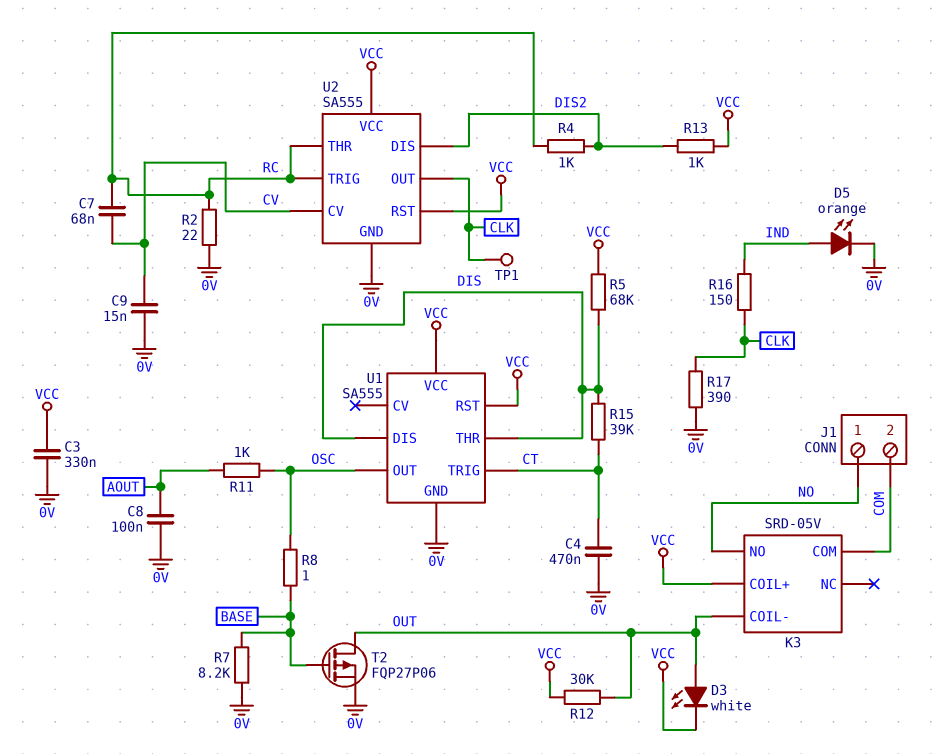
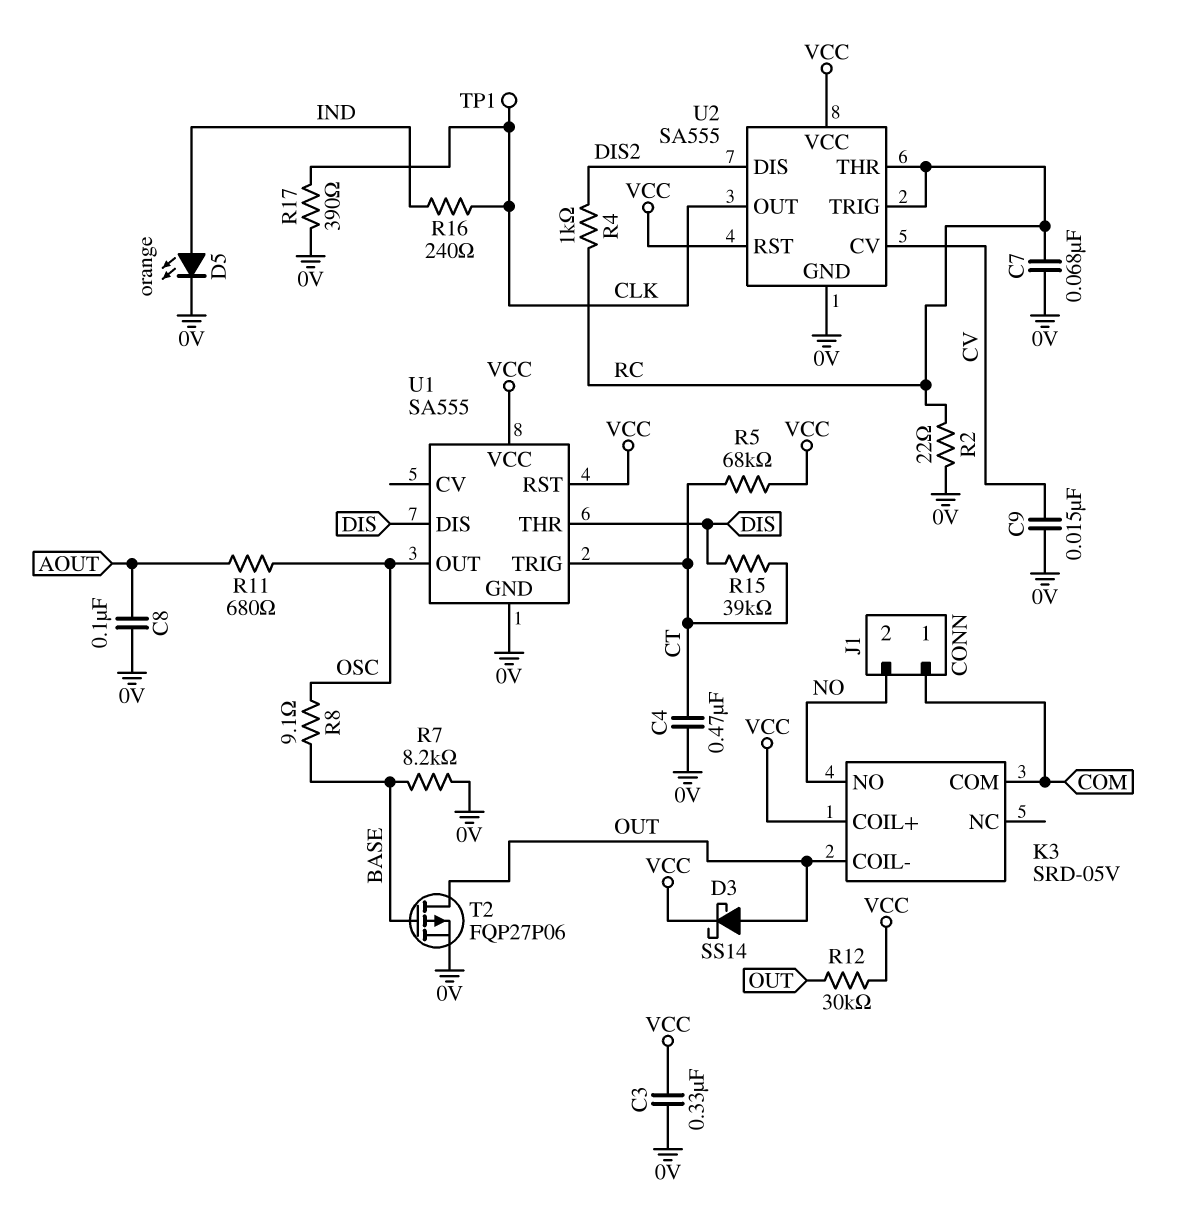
C7: 68nF (CV, RC) -> 68nF (0V, RC)
D3: LED white (A OUT, K VCC) -> schottky SS14 (A OUT, K VCC)
J1 pin 1: NO -> COM
J1 pin 2: COM -> NO
R5: 68k (DIS, VCC) -> 68k (CT, VCC)
R8: 1 (BASE, OSC) -> 9.1 (BASE, OSC)
R11: 1k (AOUT, OSC) -> 680 (AOUT, OSC)
R13: 1k (DIS2, VCC) -> none
R16: 150 (CLK, IND) -> 240 (CLK, IND)

